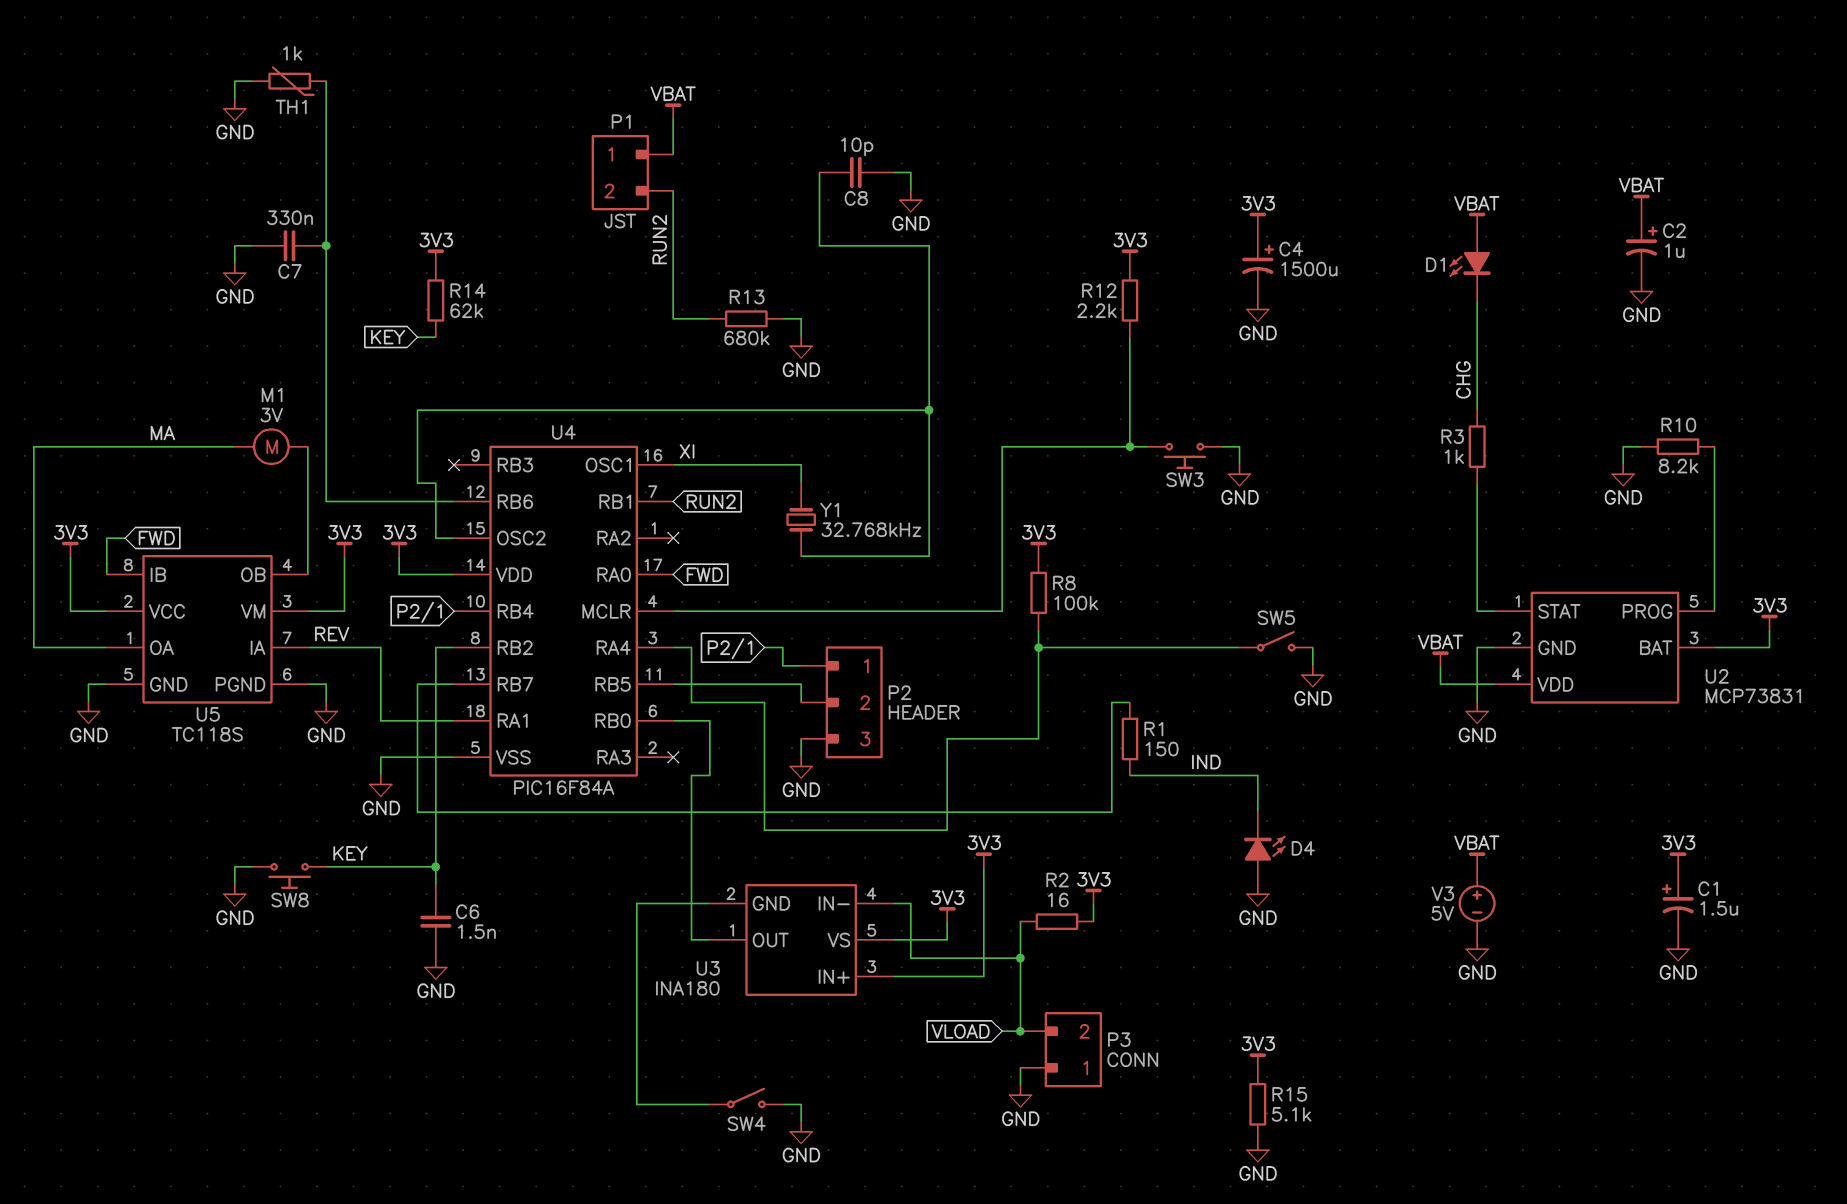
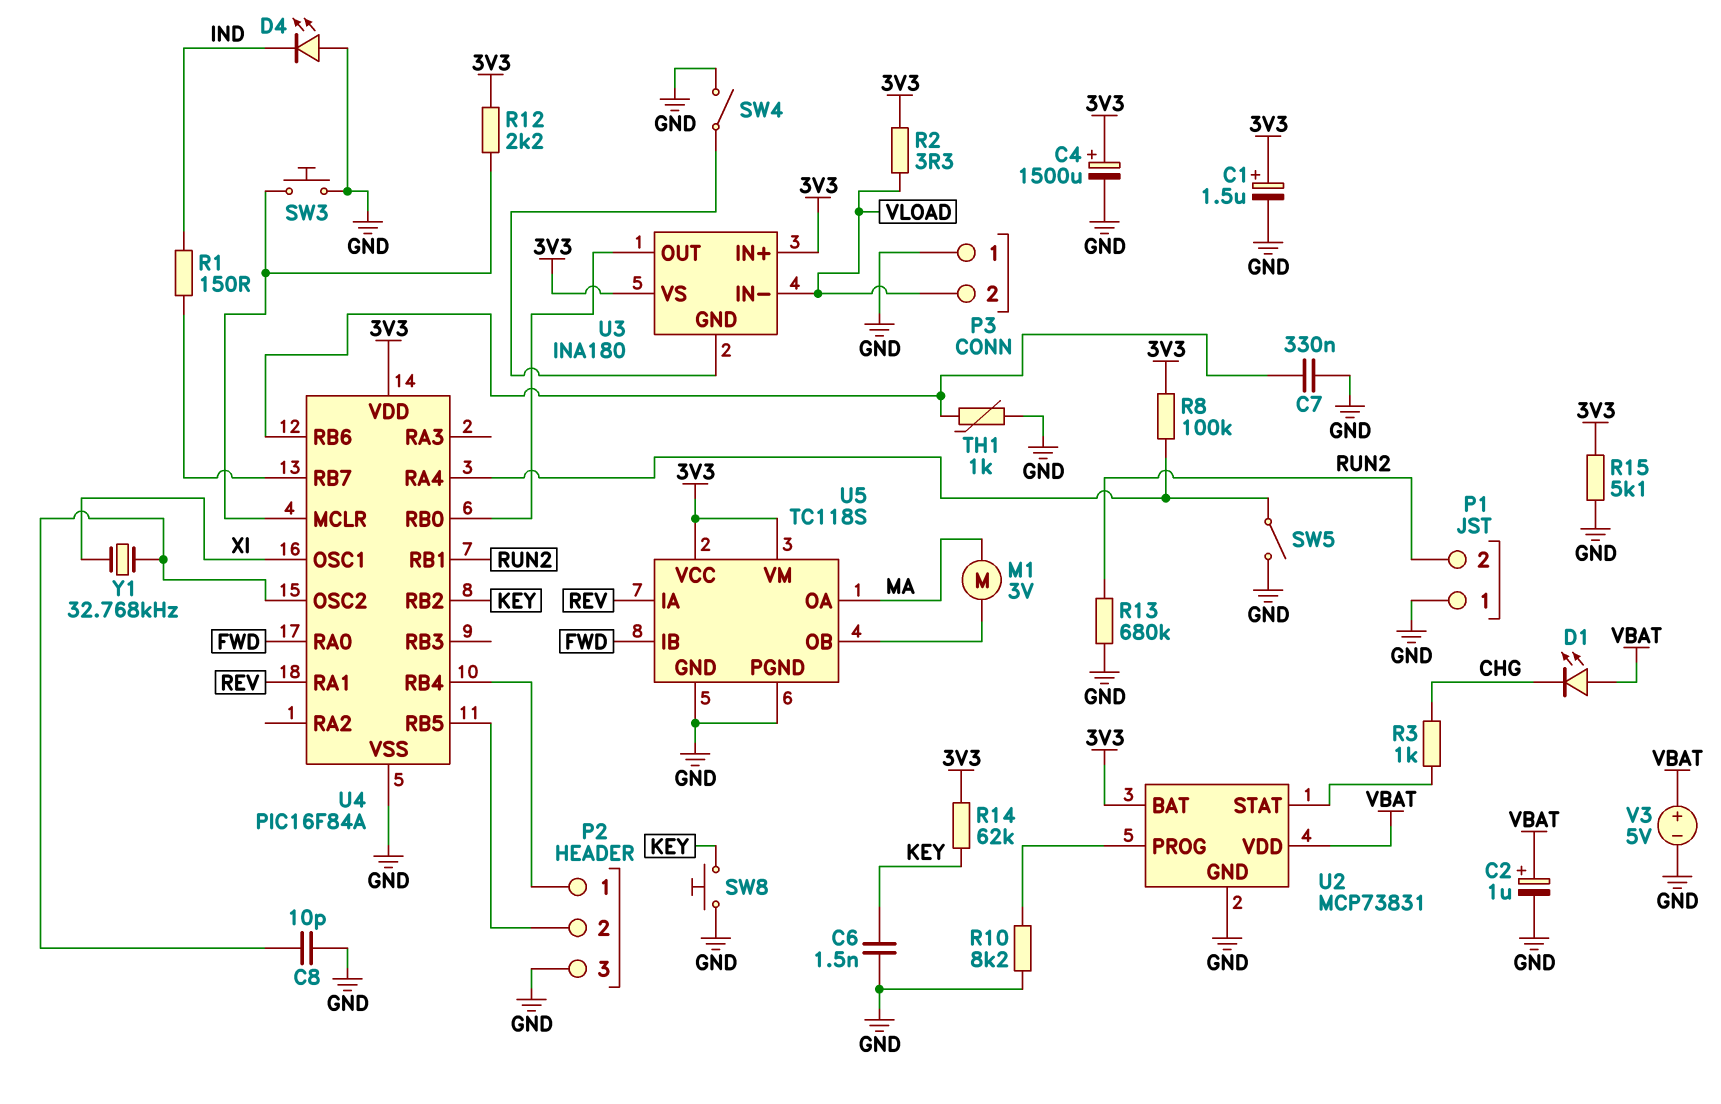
P1 pin 1: VBAT -> GND
R2: 16 (3V3, VLOAD) -> 3.3 (3V3, VLOAD)

